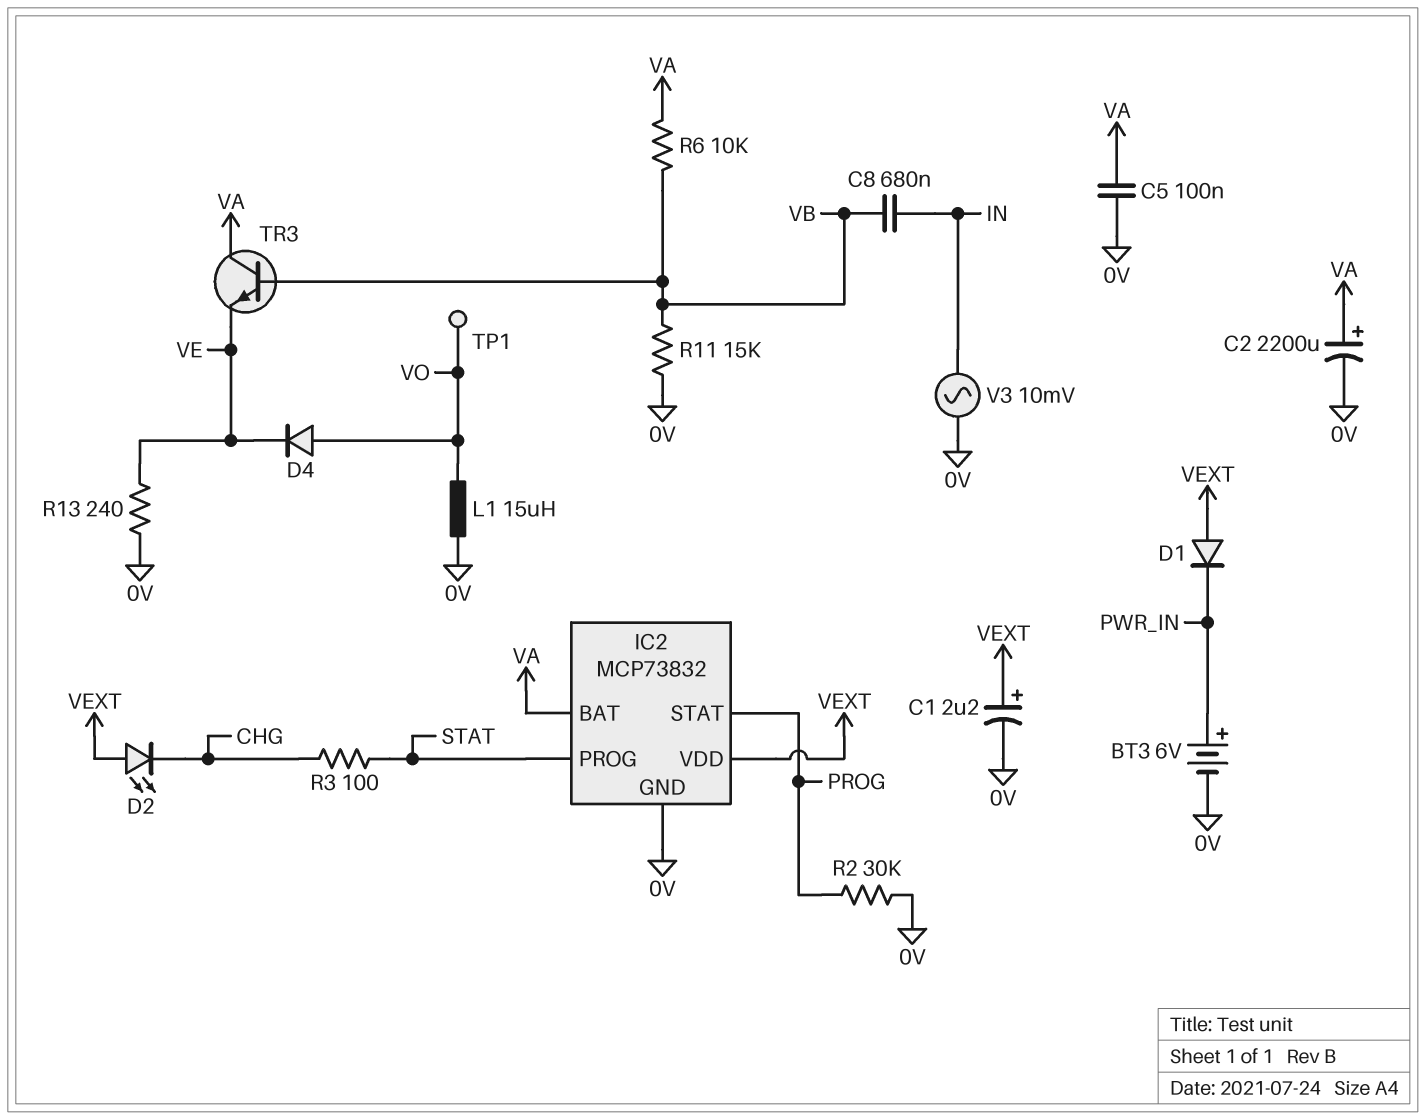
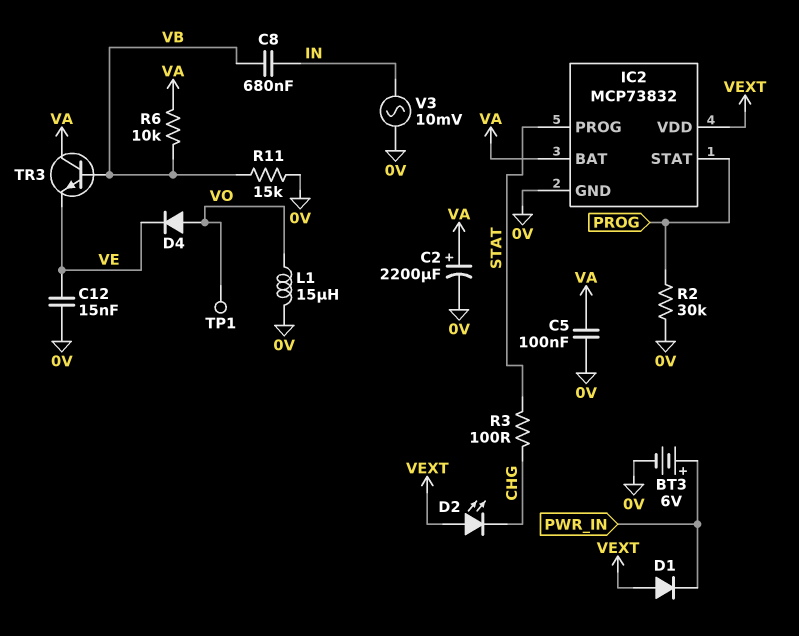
C1: 2.2uF (plus VEXT, minus 0V) -> none
C12: none -> 15nF (0V, VE)
R13: 240 (0V, VE) -> none

